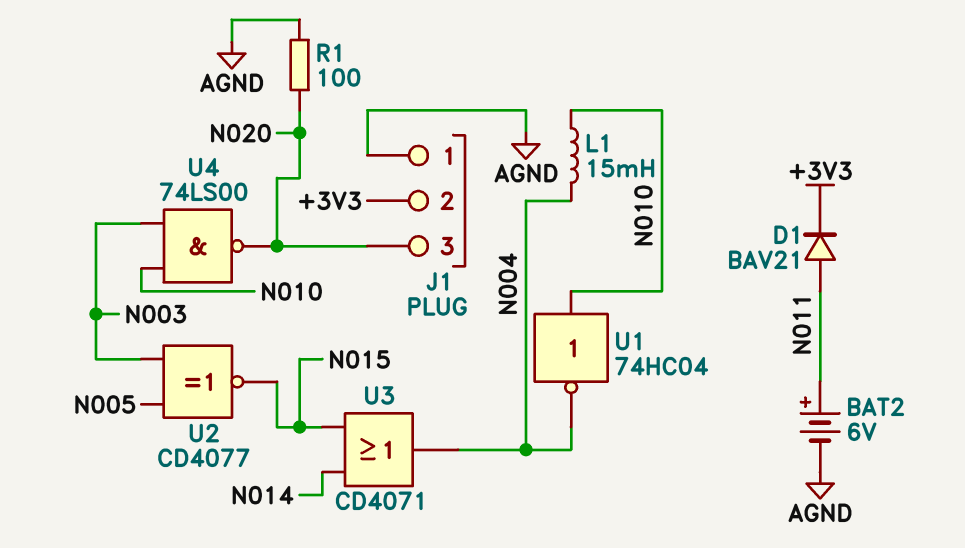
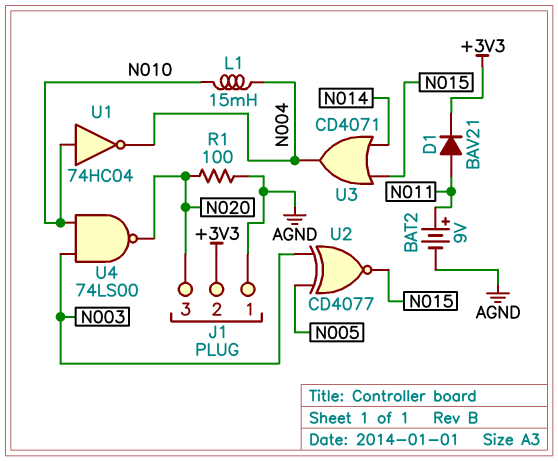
BAT2: 6V (plus N011, minus AGND) -> 9V (plus N011, minus AGND)

